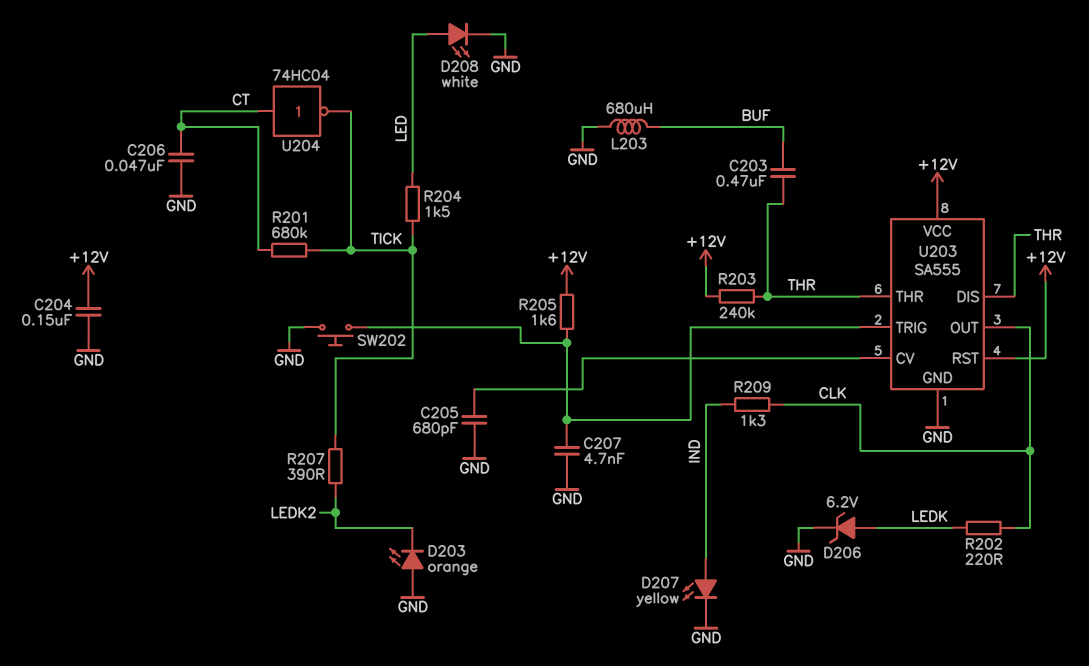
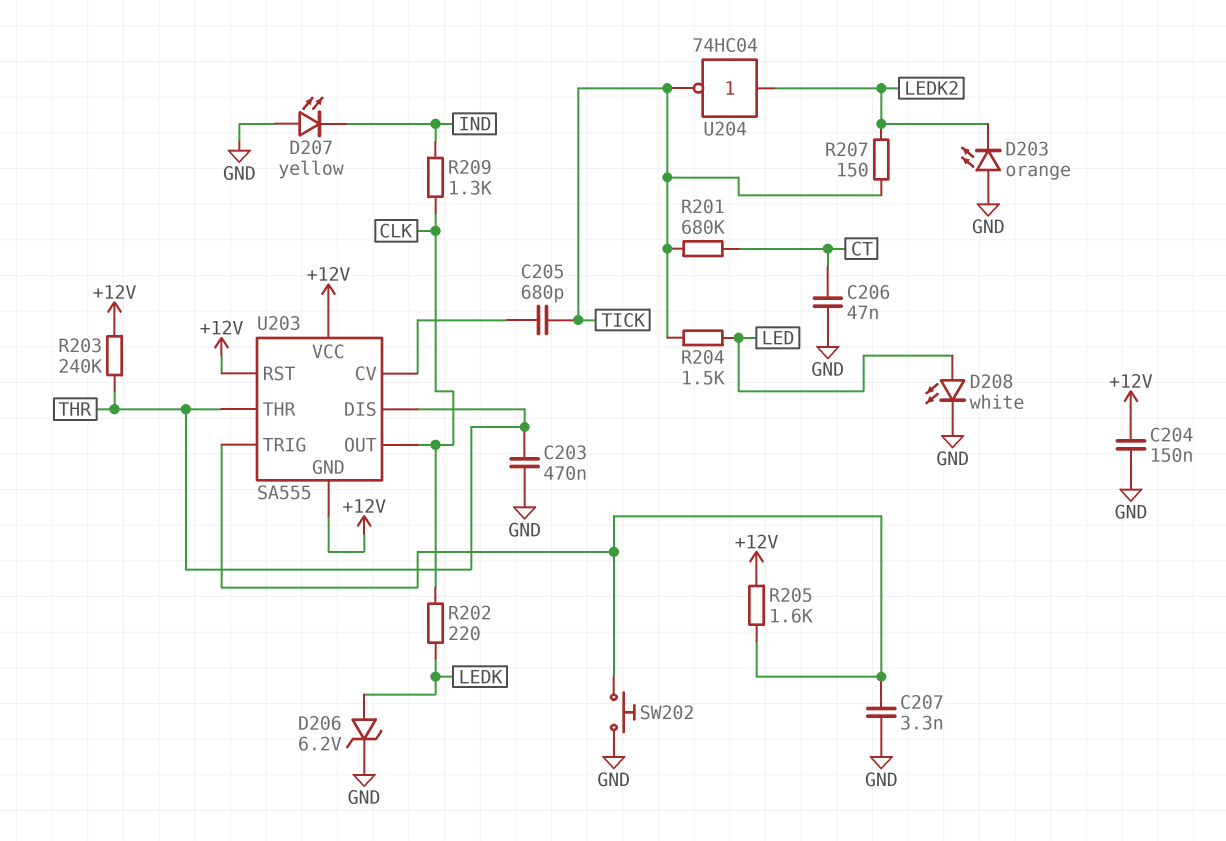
C203: 470nF (BUF, THR) -> 470nF (GND, THR)
C205: 680pF (GND, U203/CV) -> 680pF (TICK, U203/CV)
C207: 4.7nF (GND, U203/TRIG) -> 3.3nF (GND, U203/TRIG)
D207: LED yellow (A IND, K GND) -> LED yellow (A GND, K IND)
L203: 680uH (BUF, GND) -> none
R207: 390 (LEDK2, TICK) -> 150 (LEDK2, TICK)
U203 pin GND: GND -> +12V
U204: NOT 74HC04 (in CT, out TICK) -> NOT 74HC04 (in LEDK2, out TICK)

